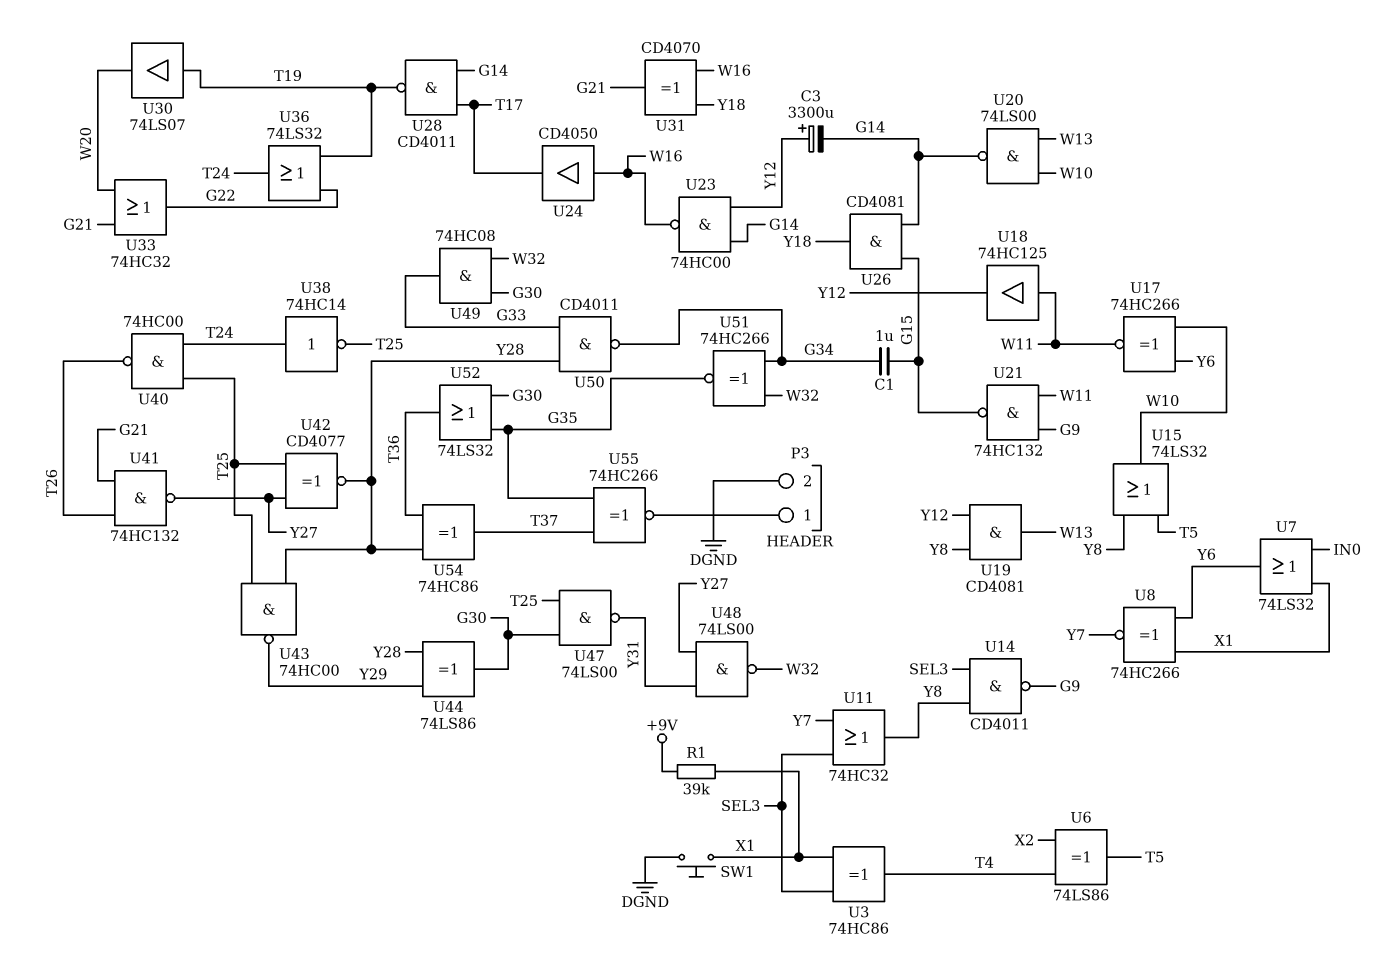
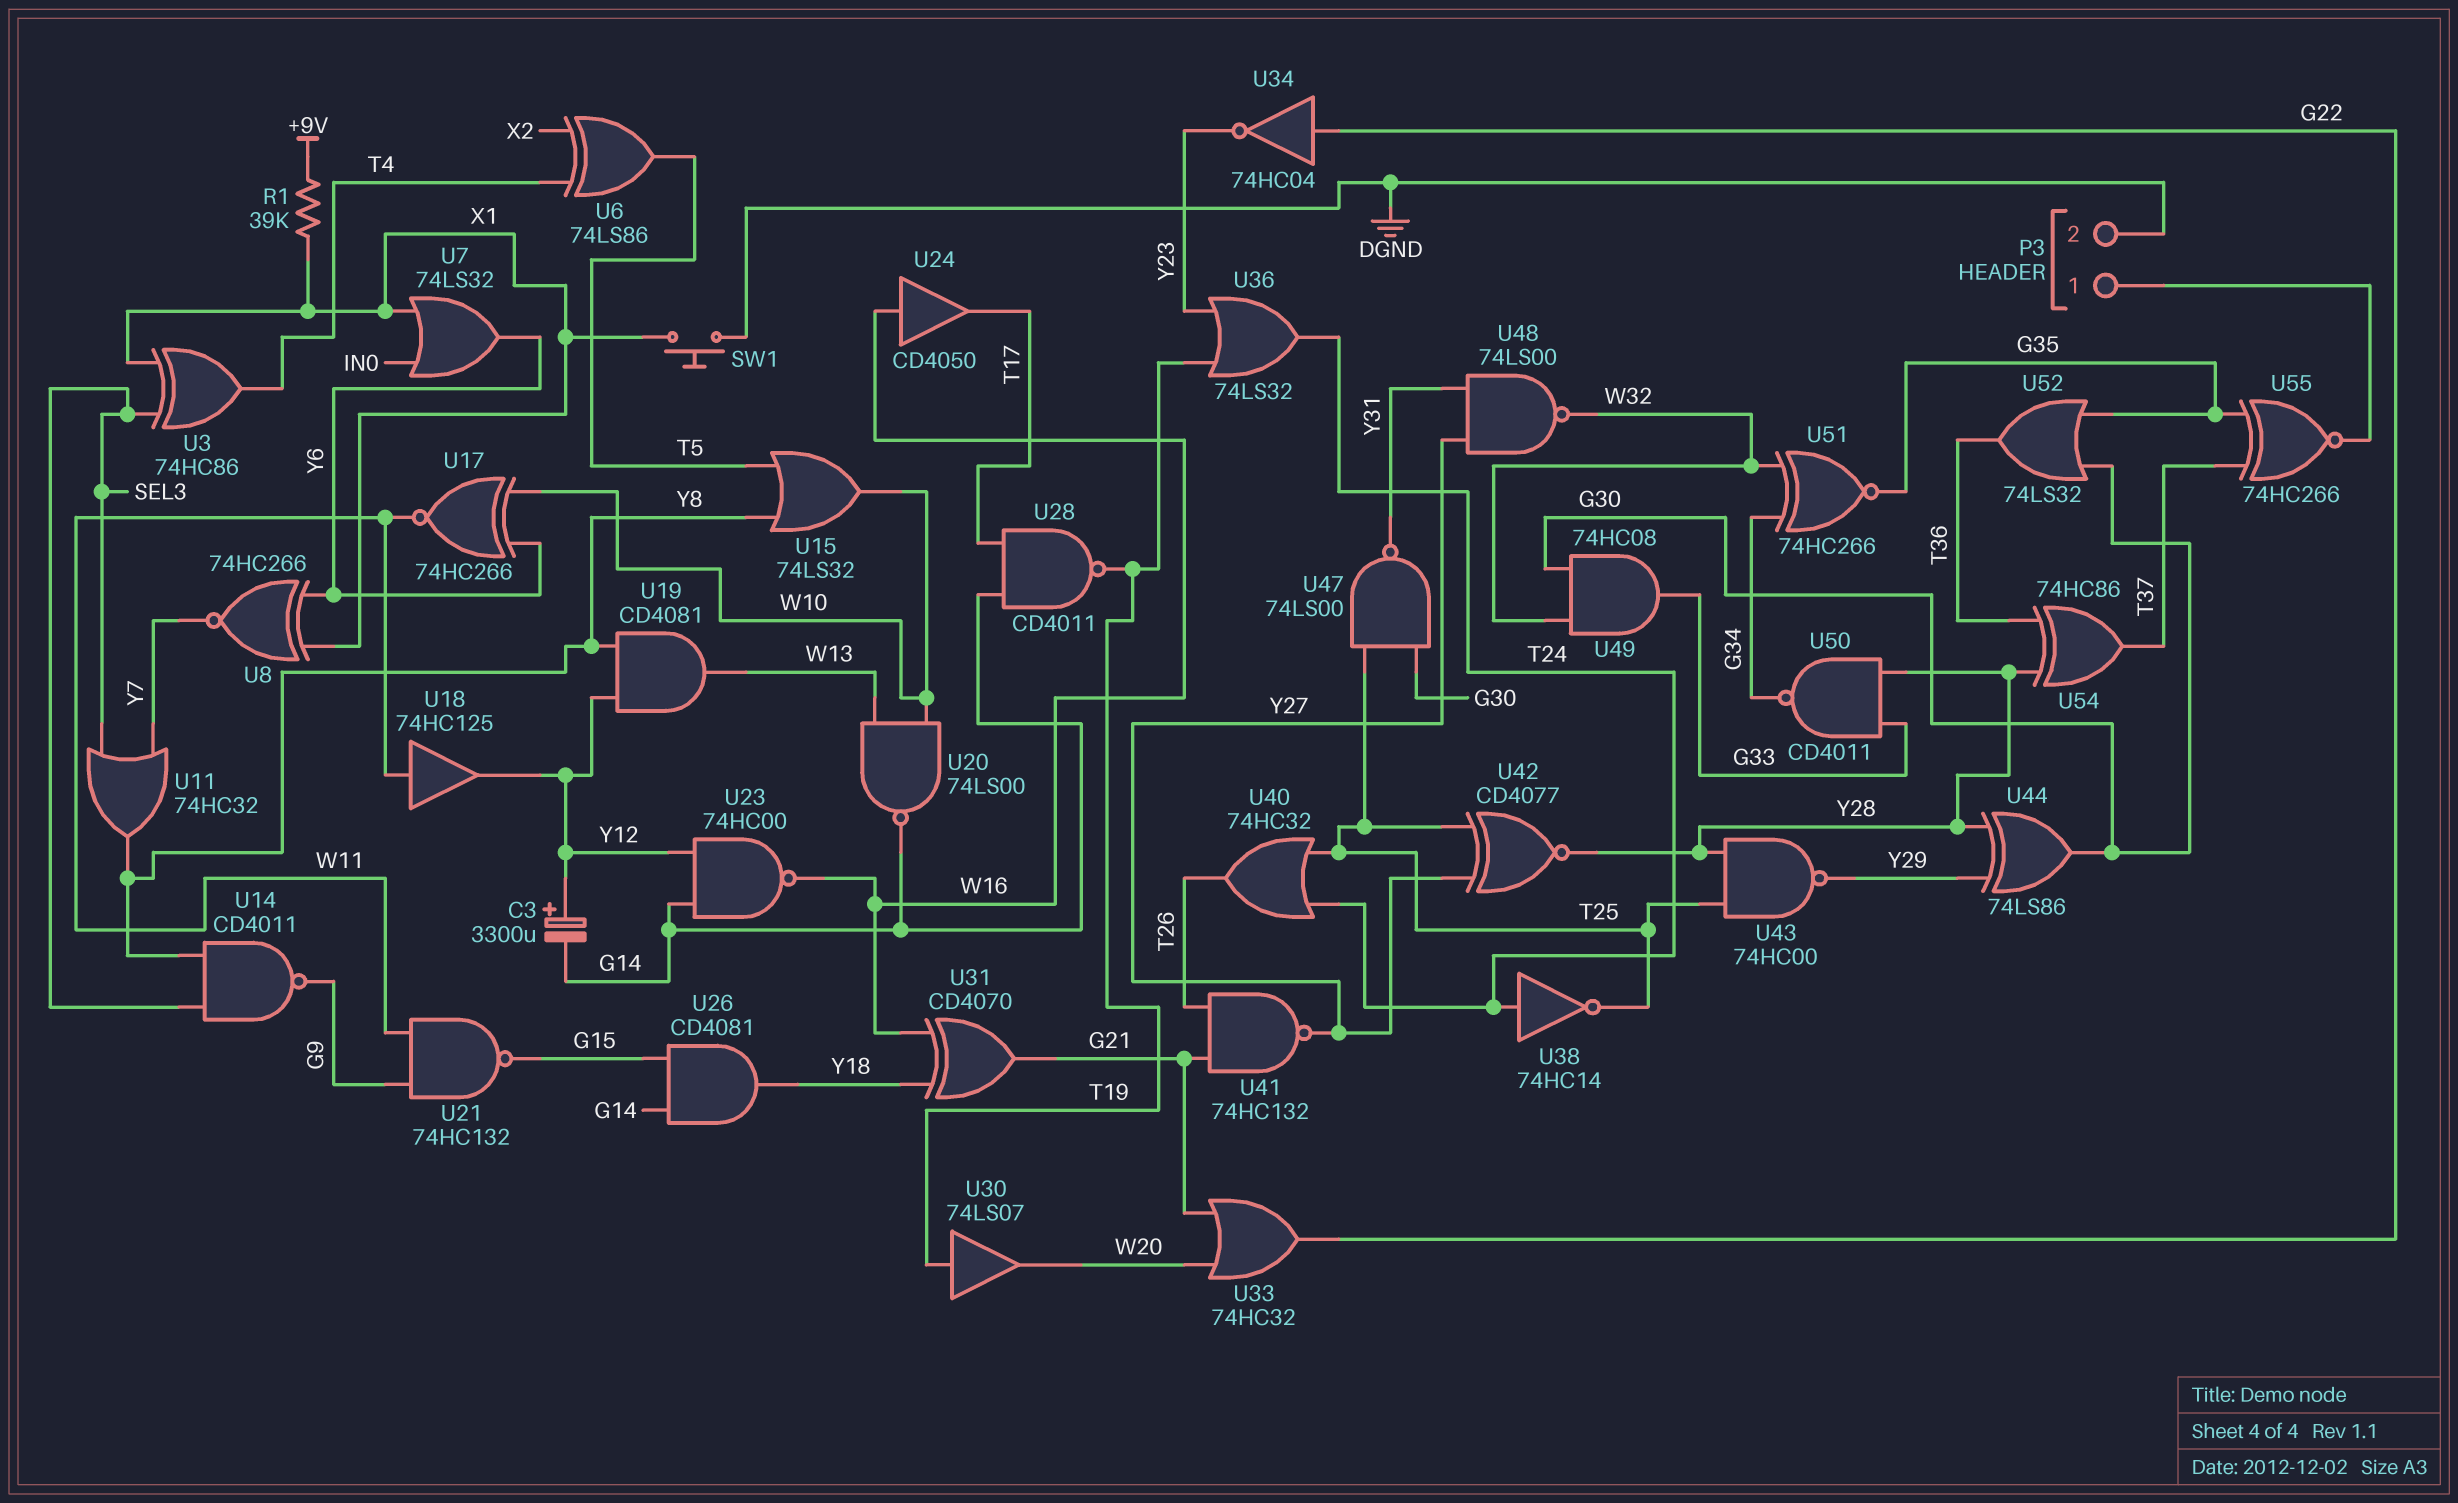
C1: 1uF (G15, G34) -> none
U34: none -> NOT 74HC04 (in G22, out Y23)
U36: OR 74LS32 (in G22, in T19, out T24) -> OR 74LS32 (in T19, in Y23, out T24)
U40: NAND 74HC00 (in T24, in T25, out T26) -> OR 74HC32 (in T24, in T25, out T26)

